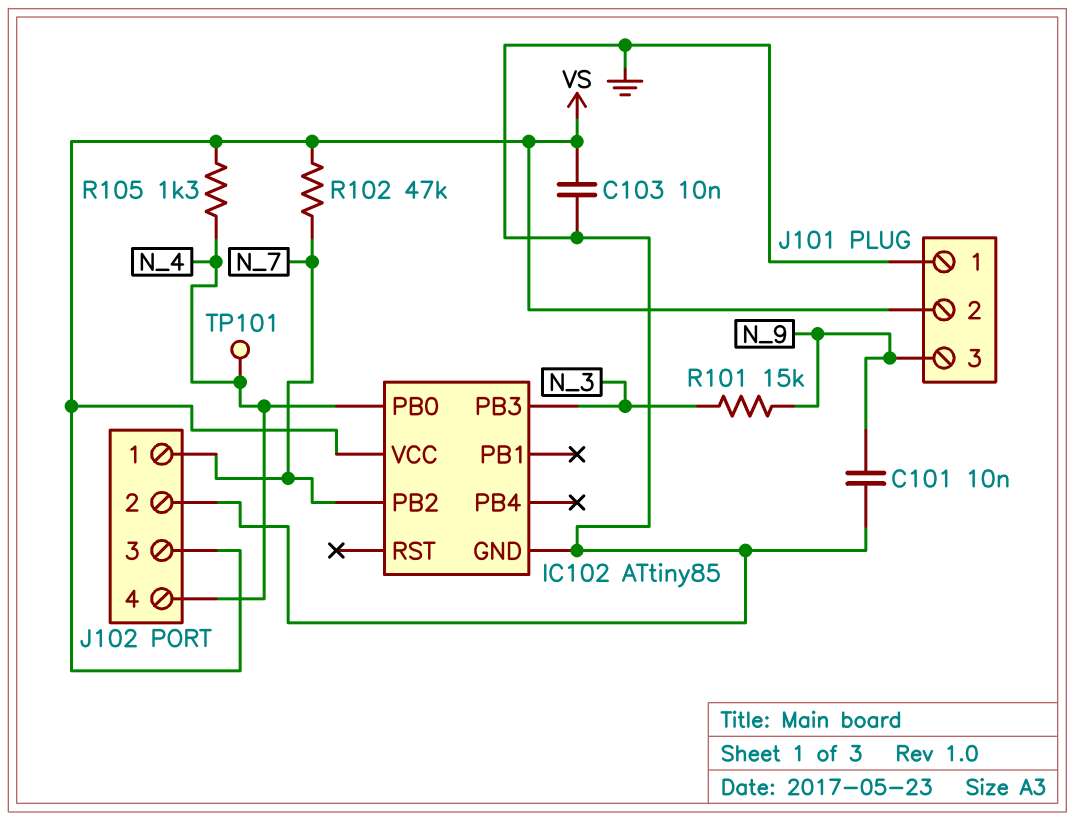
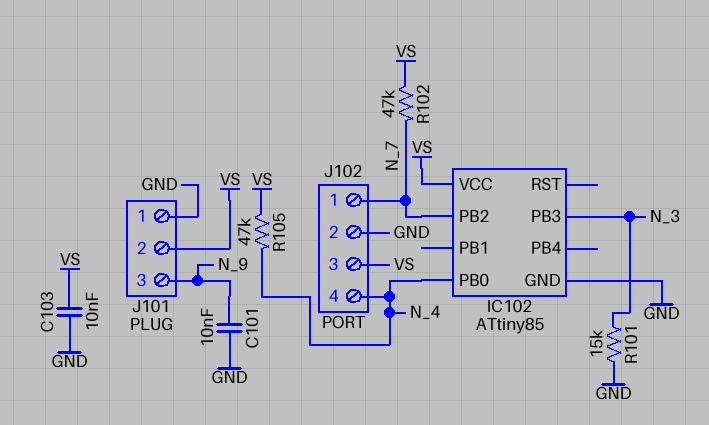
R101: 15k (N_3, N_9) -> 15k (GND, N_3)
R105: 1.3k (N_4, VS) -> 47k (N_4, VS)
TP101: test point (N_4) -> none

